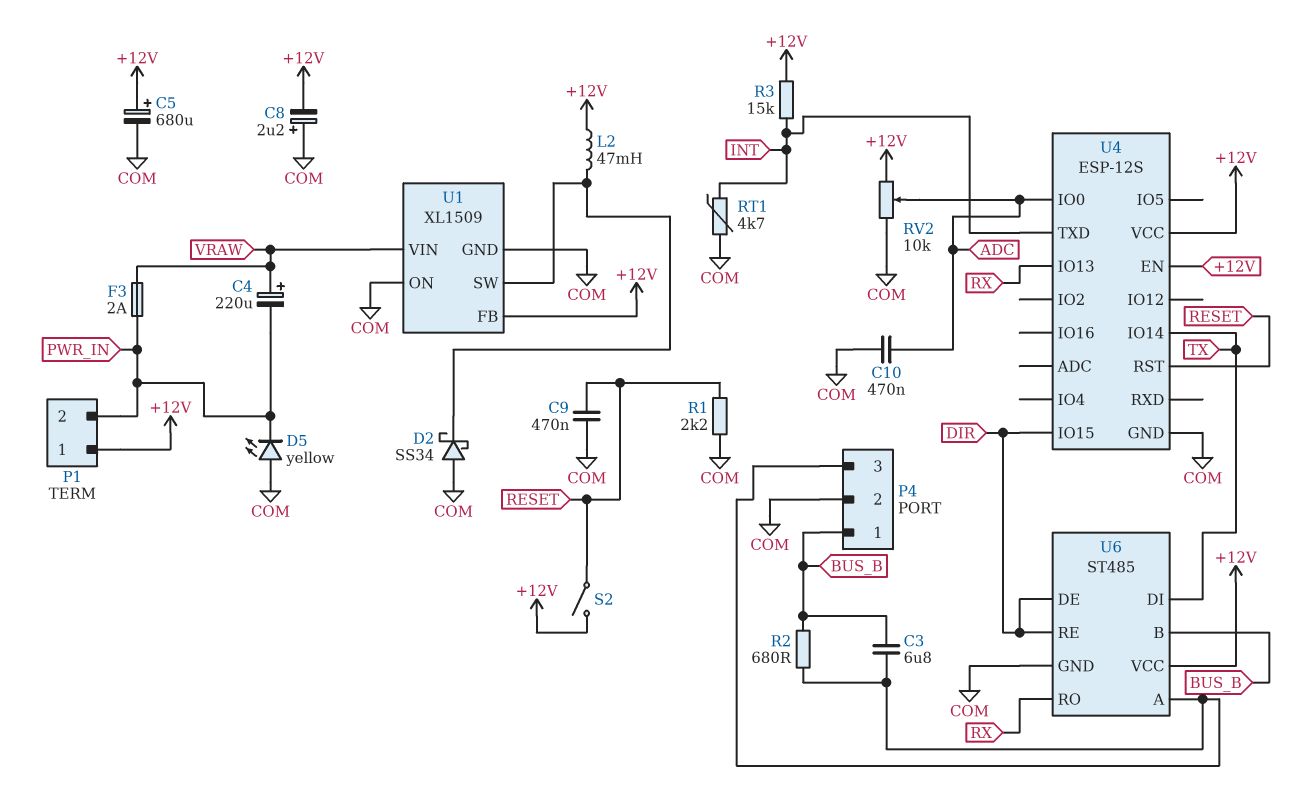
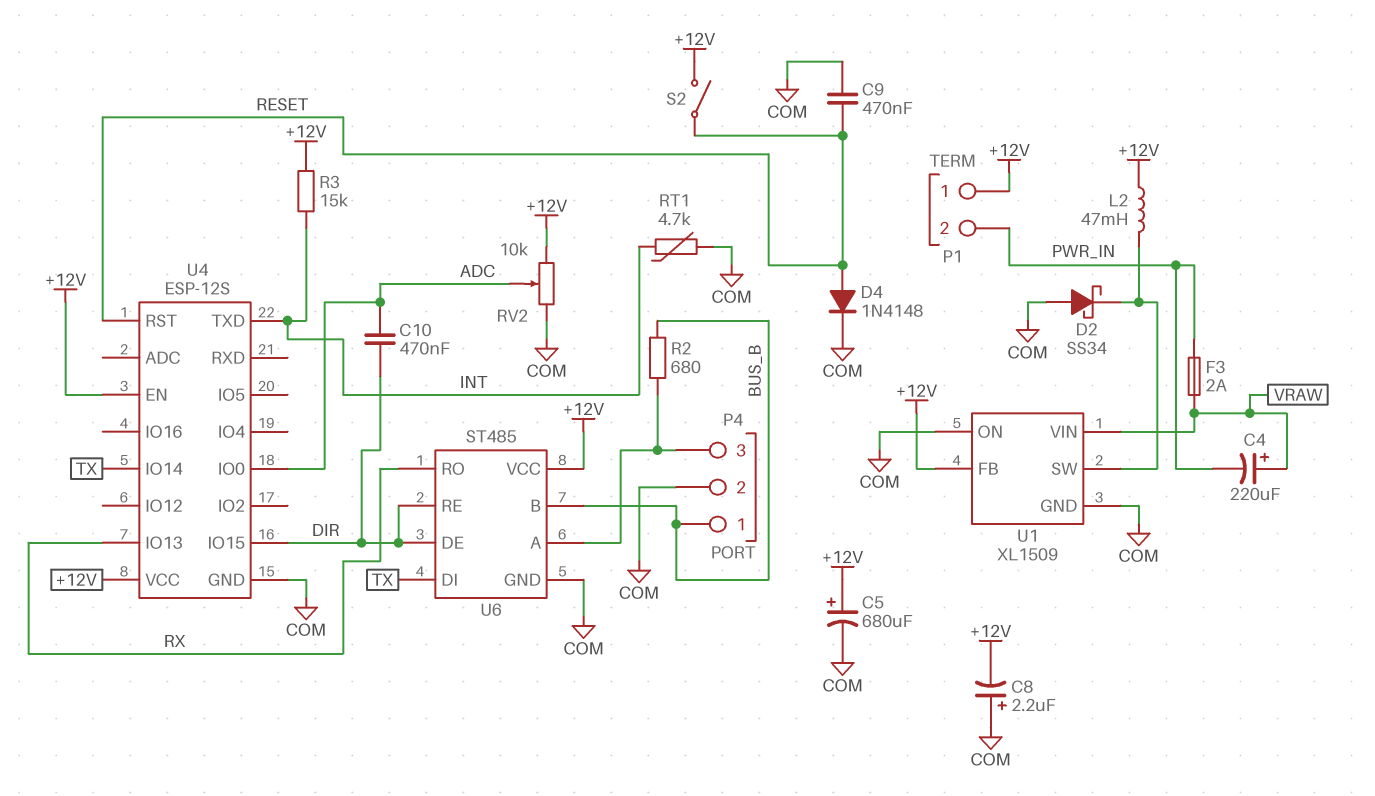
C3: 6.8uF (BUS_B, P4/3) -> none
C10: 470nF (ADC, COM) -> 470nF (ADC, DIR)
D4: none -> diode 1N4148 (A RESET, K COM)
D5: LED yellow (A COM, K PWR_IN) -> none
R1: 2.2k (COM, RESET) -> none

